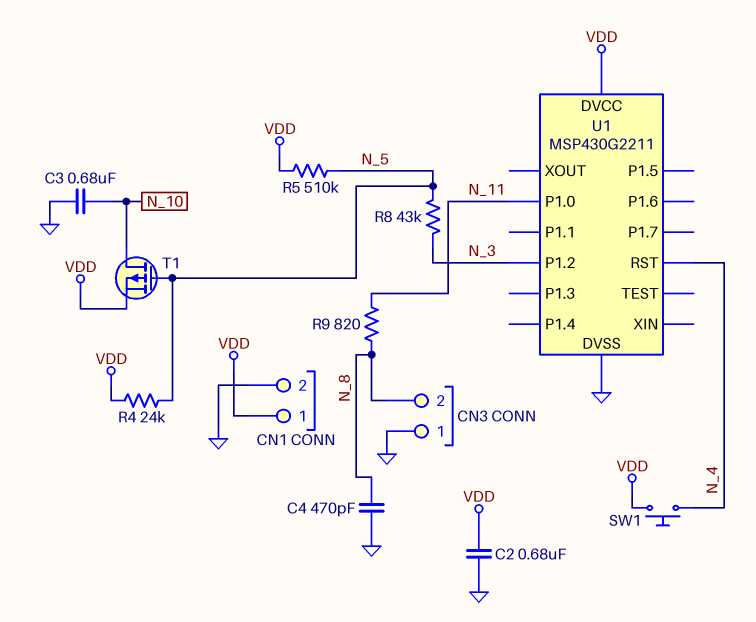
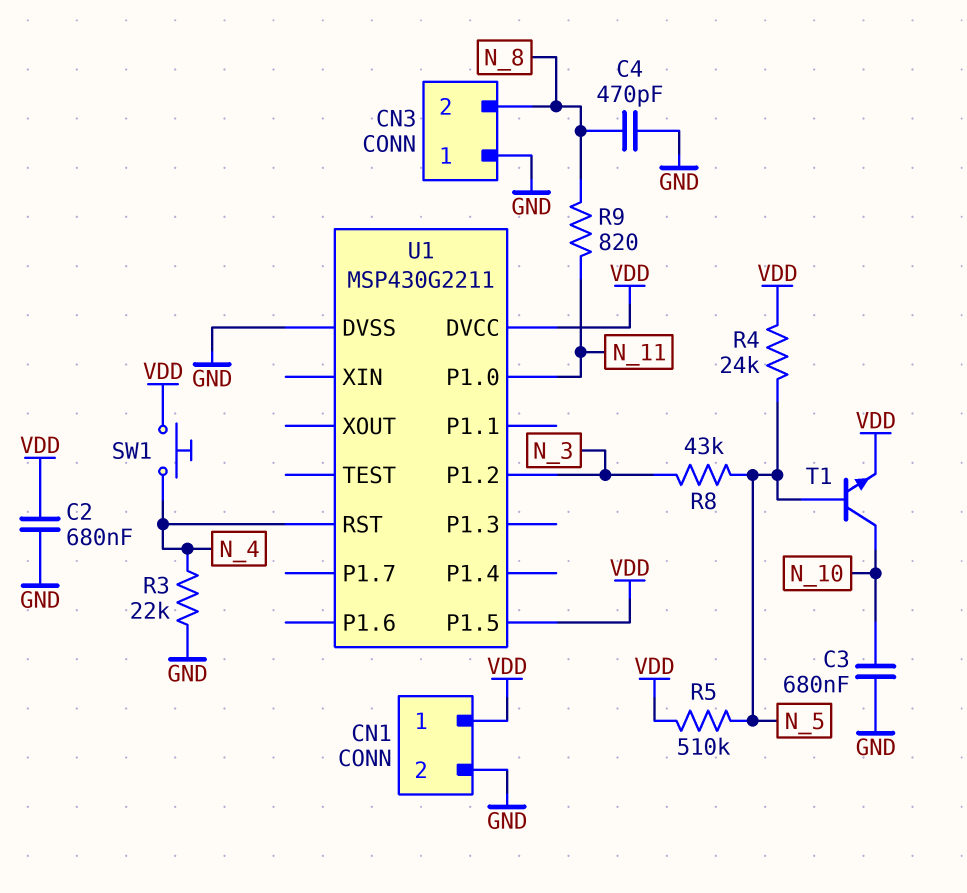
R3: none -> 22k (GND, N_4)
T1: PMOS (G N_5, D N_10, S VDD) -> NPN (B N_5, C N_10, E VDD)
U1 pin P1.5: none -> VDD

